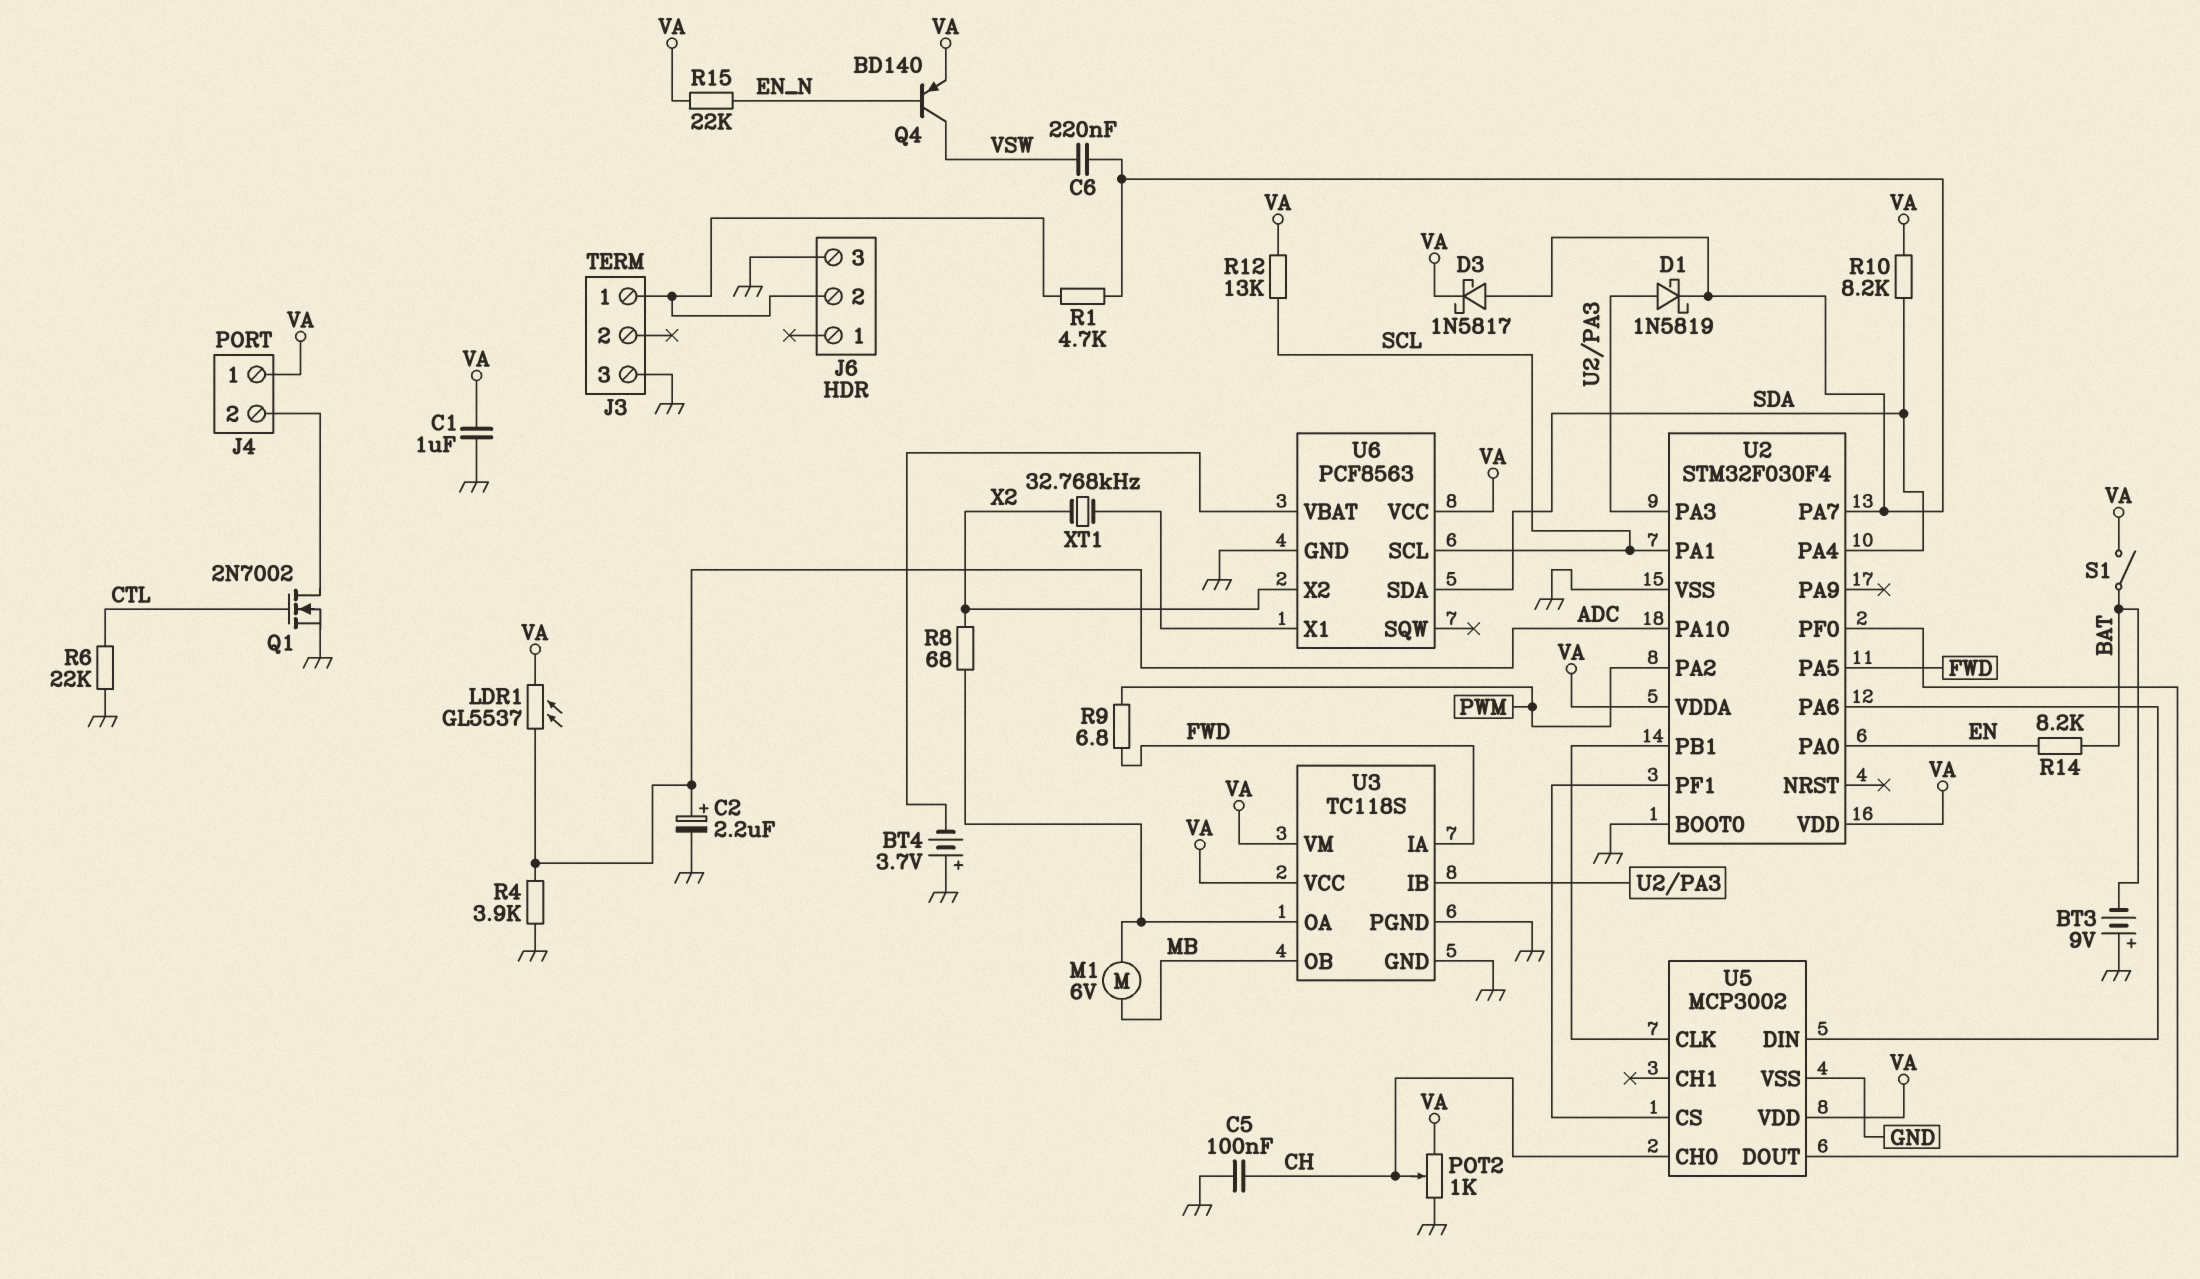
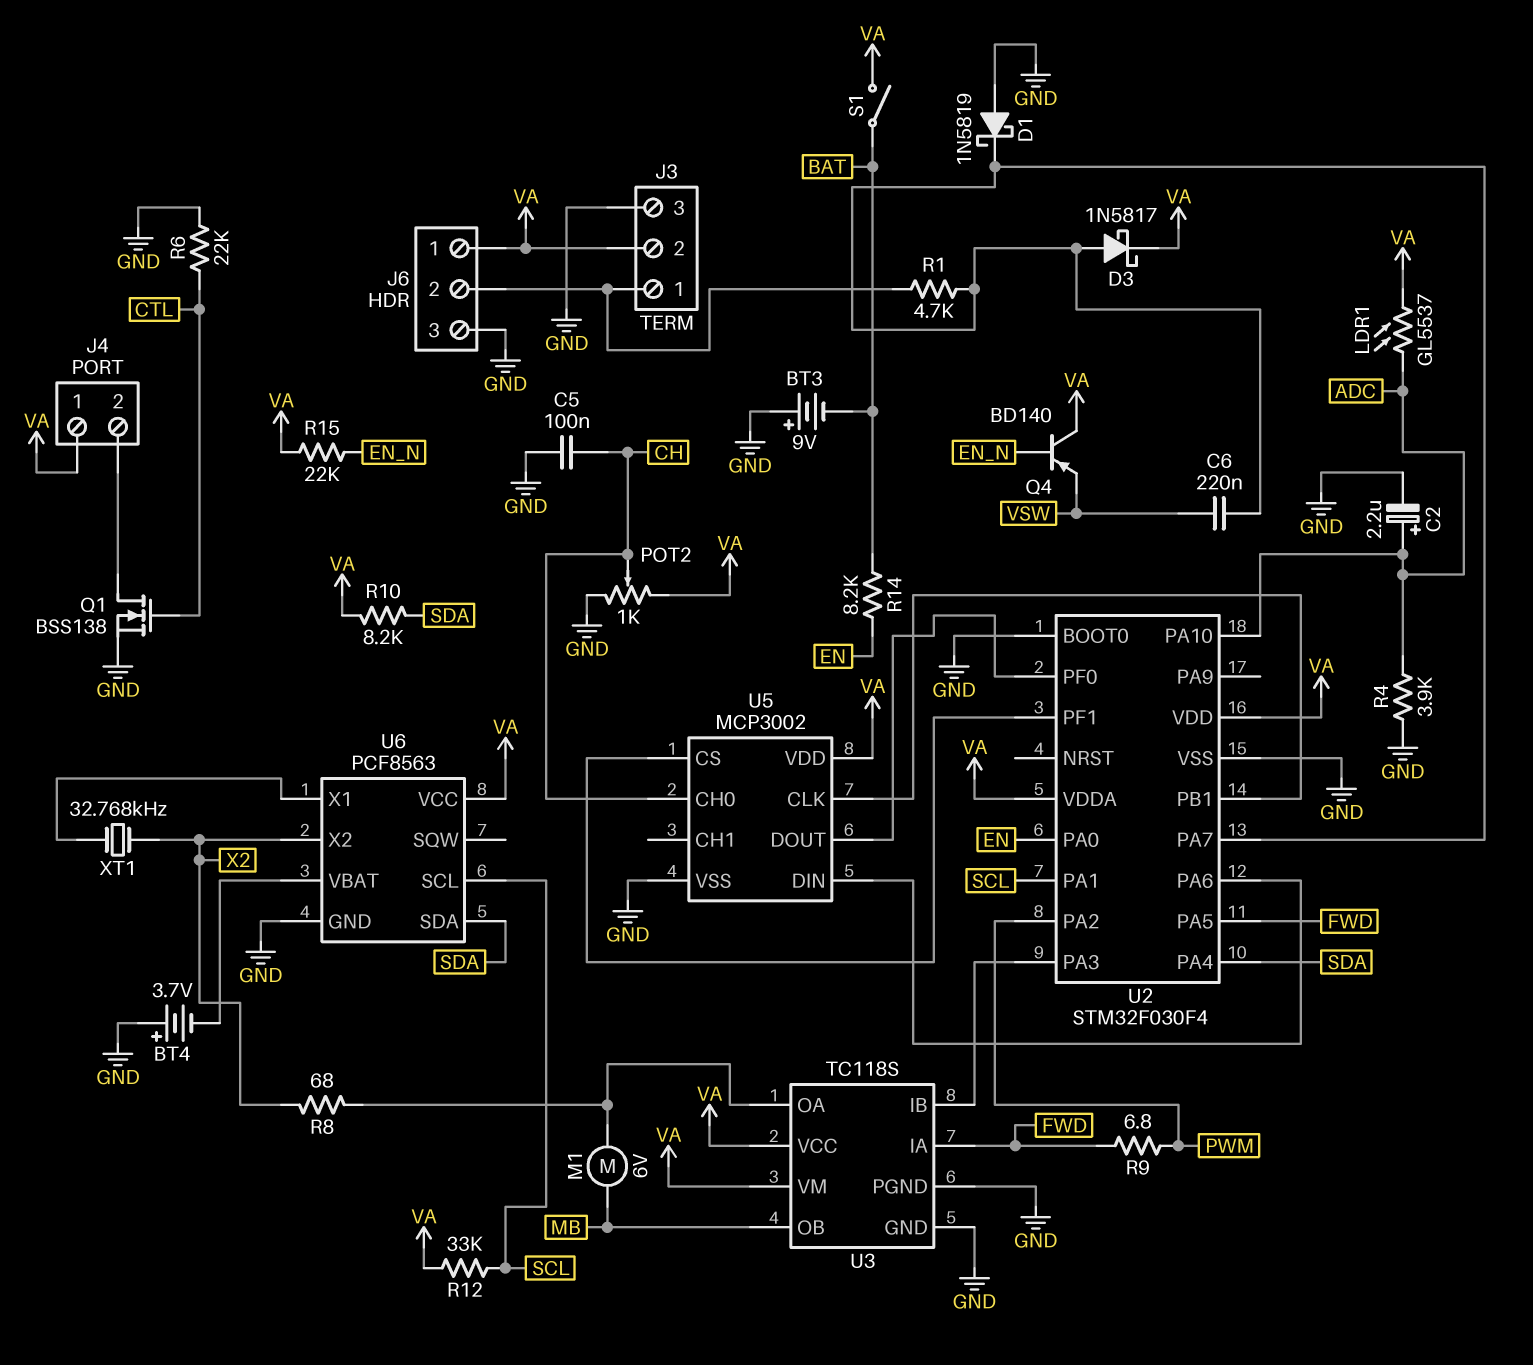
C1: 1uF (GND, VA) -> none
D1: schottky 1N5819 (A U2/PA3, K U2/PA7) -> schottky 1N5819 (A GND, K U2/PA7)
J3 pin 2: none -> VA
J6 pin 1: none -> VA
Q1: NMOS 2N7002 (G CTL, D J4/2, S GND) -> NMOS BSS138 (G CTL, D J4/2, S GND)
Q4: PNP BD140 (B EN_N, C VSW, E VA) -> PNP BD140 (B EN_N, C VA, E VSW)
R12: 13k (SCL, VA) -> 33k (SCL, VA)

